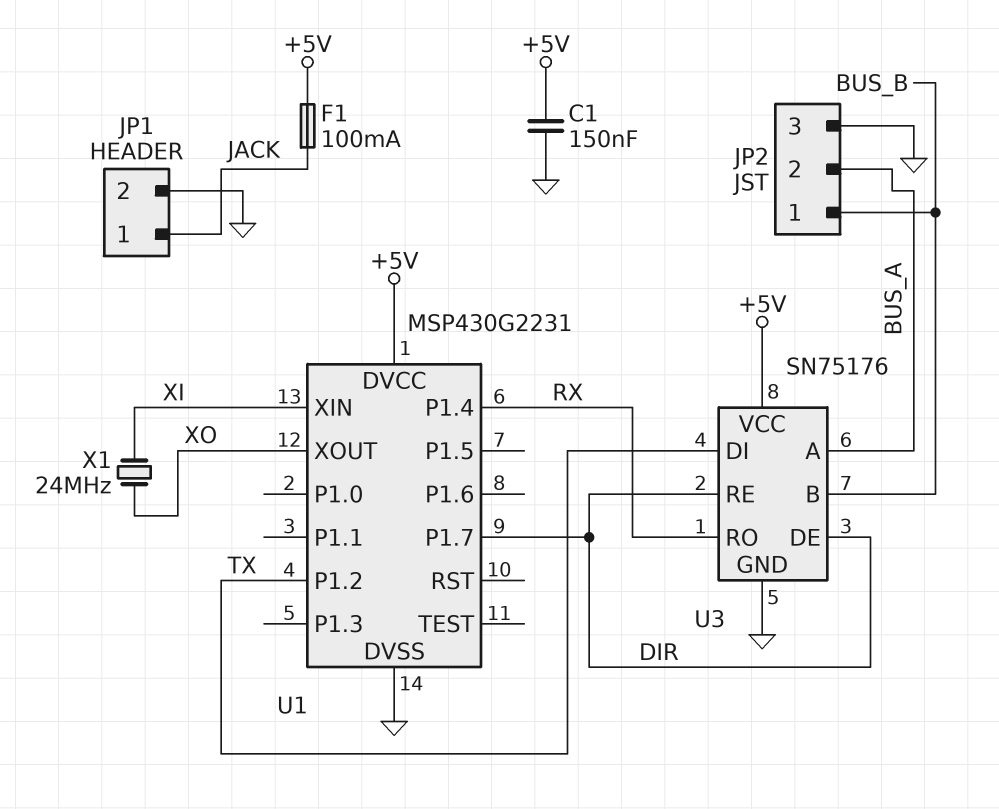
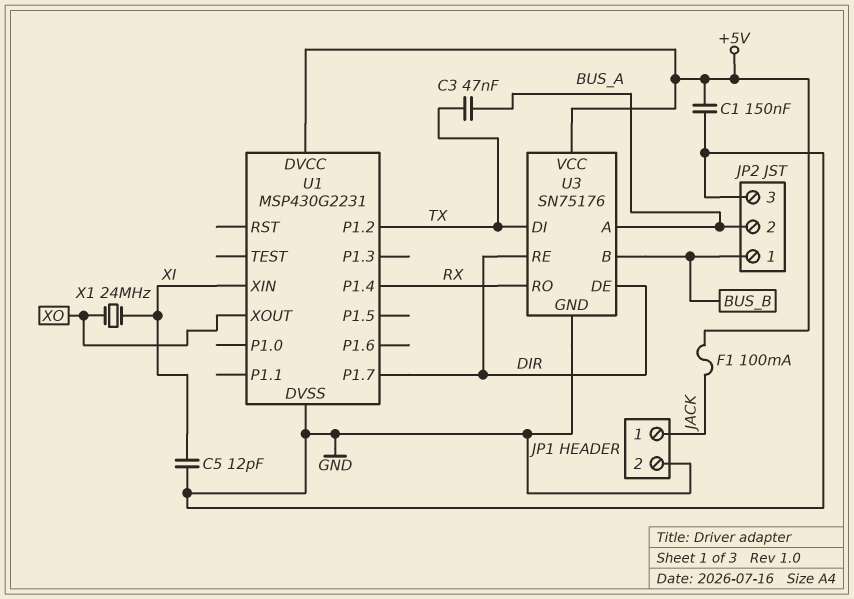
C3: none -> 47nF (BUS_A, TX)
C5: none -> 12pF (GND, XI)

